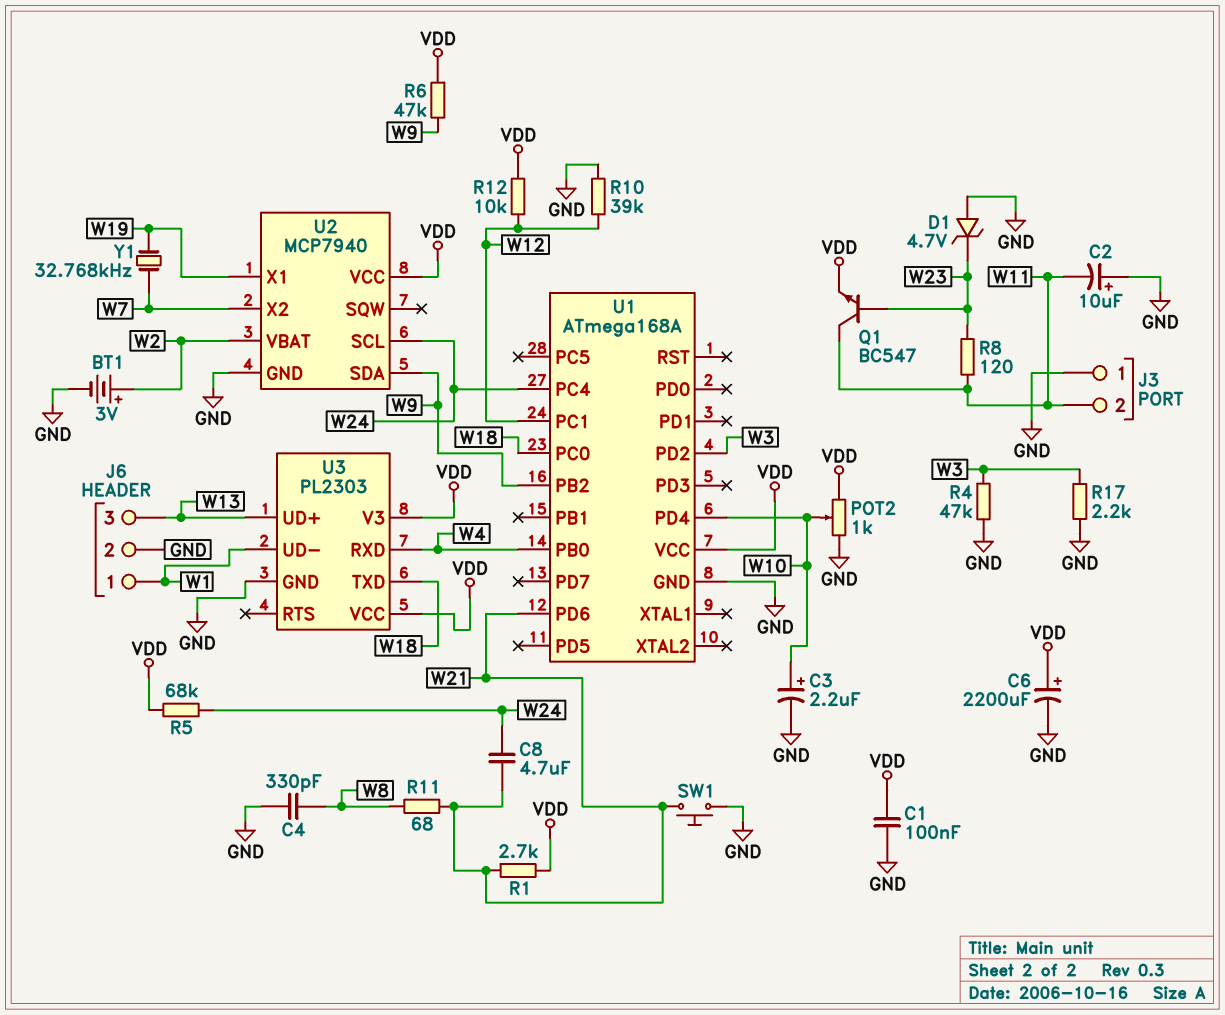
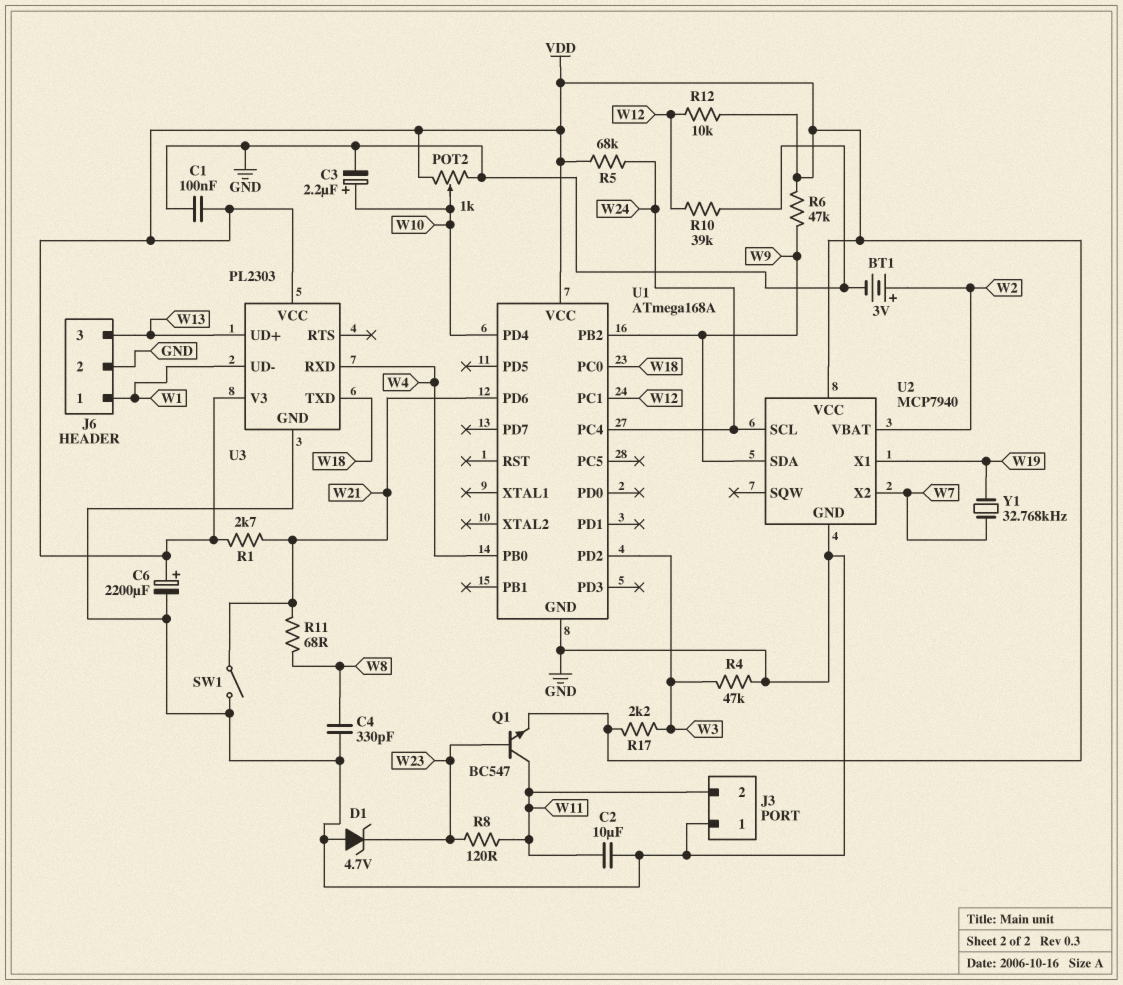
C2: 10uF (plus GND, minus W11) -> 10uF (GND, W11)
C8: 4.7uF (W21, W24) -> none
R17: 2.2k (GND, W3) -> 2.2k (VDD, W3)
SW1: button (GND, W21) -> switch (GND, W21)

